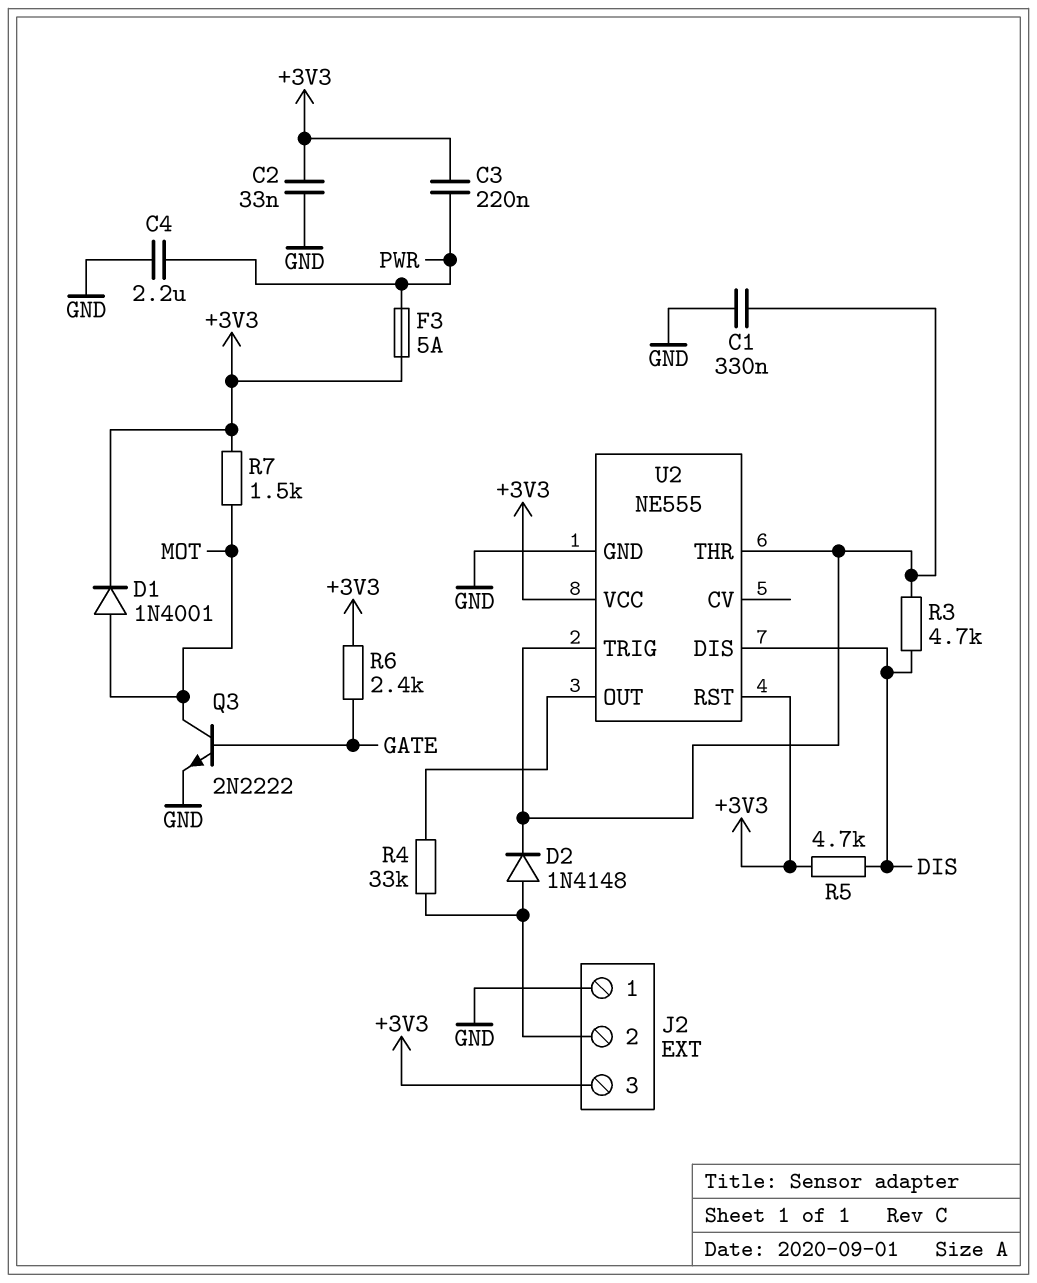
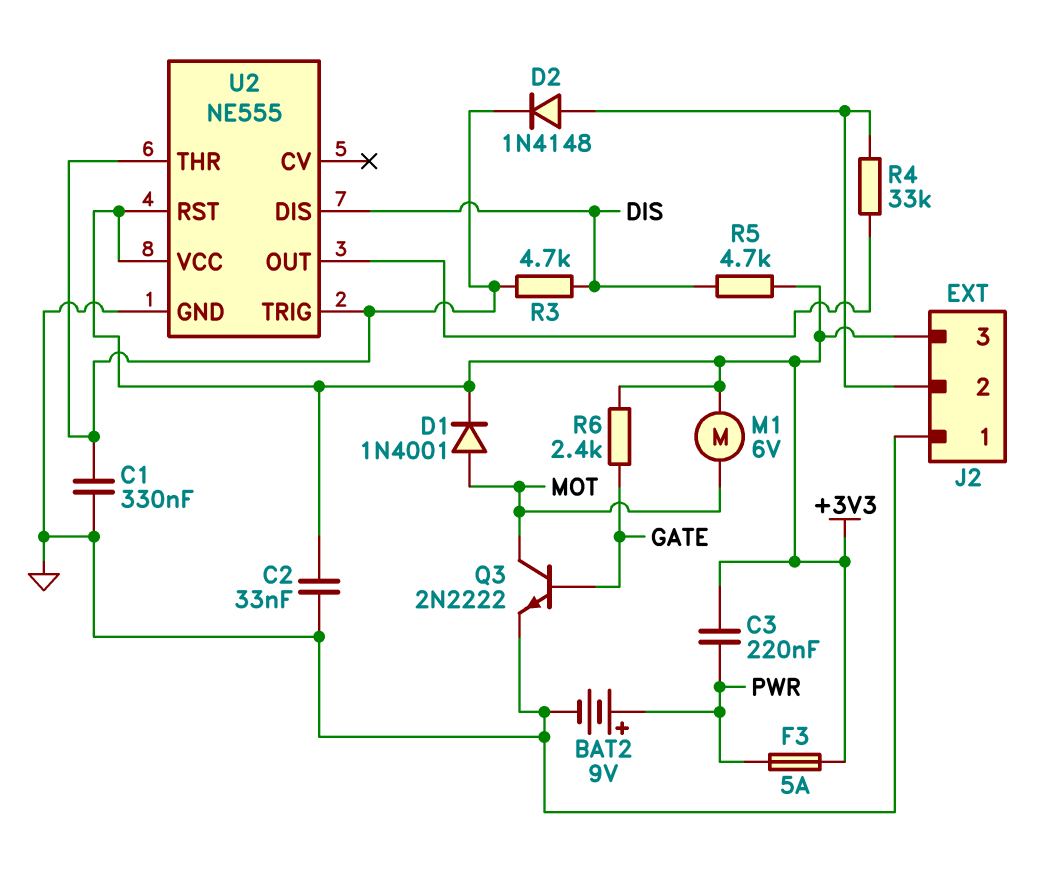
BAT2: none -> 9V (plus PWR, minus GND)
C4: 2.2uF (GND, PWR) -> none
M1: none -> motor 6V (+3V3, MOT)
R7: 1.5k (+3V3, MOT) -> none

